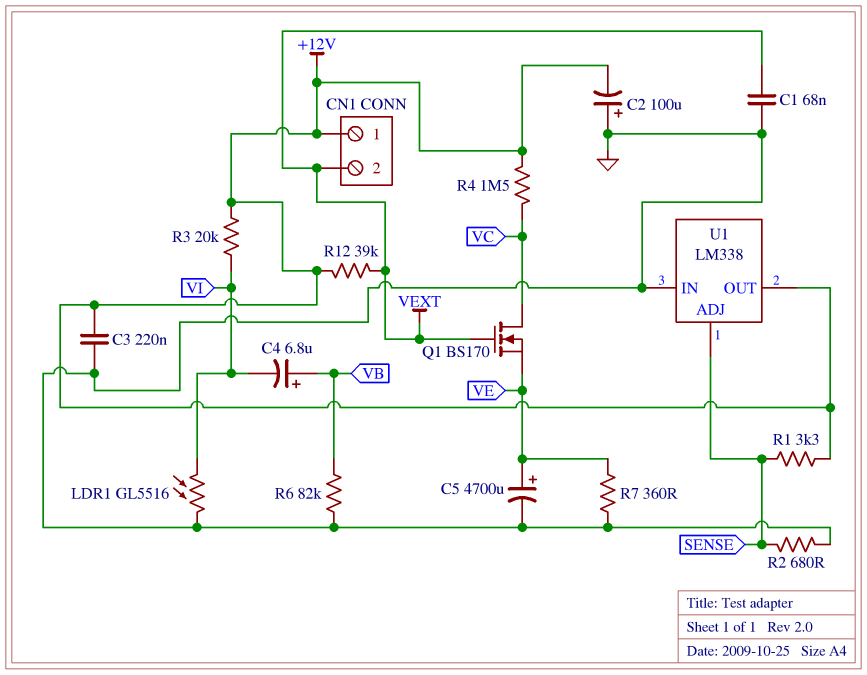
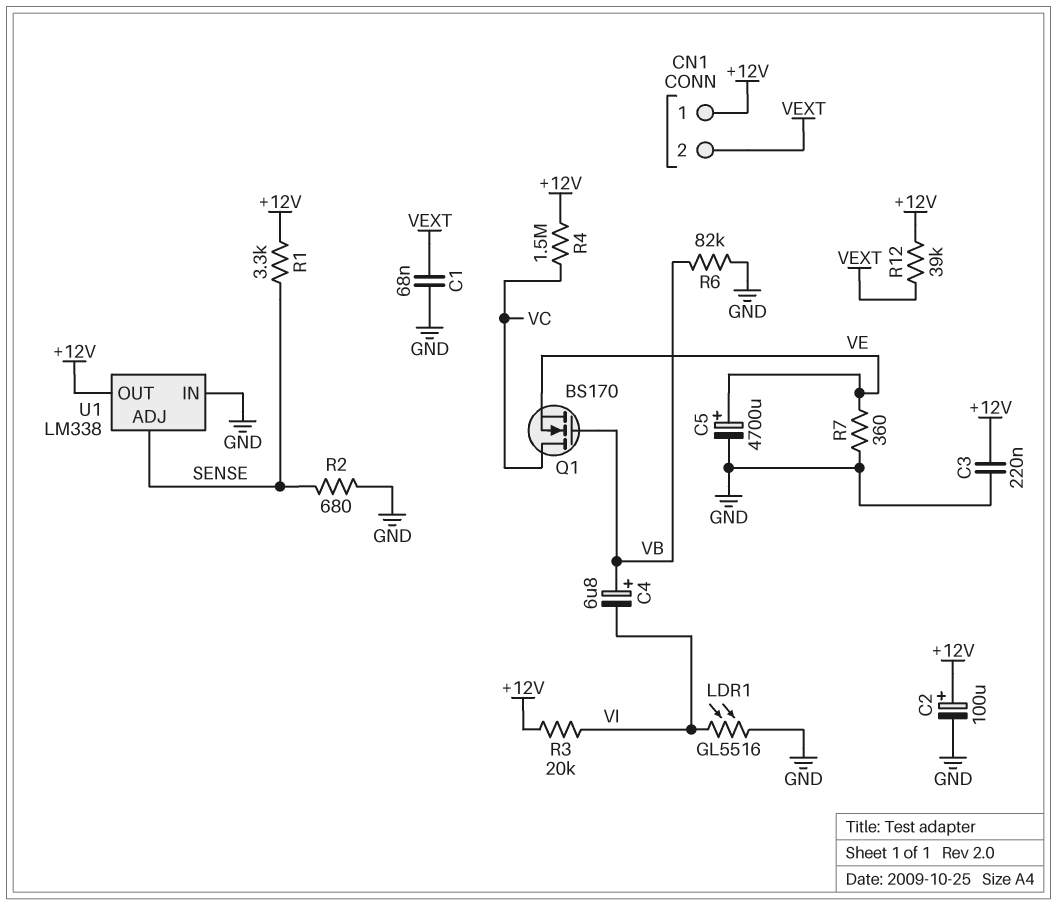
C2: 100uF (plus GND, minus +12V) -> 100uF (plus +12V, minus GND)
Q1: NMOS BS170 (G VEXT, D VC, S VE) -> NMOS BS170 (G VB, D VC, S VE)

